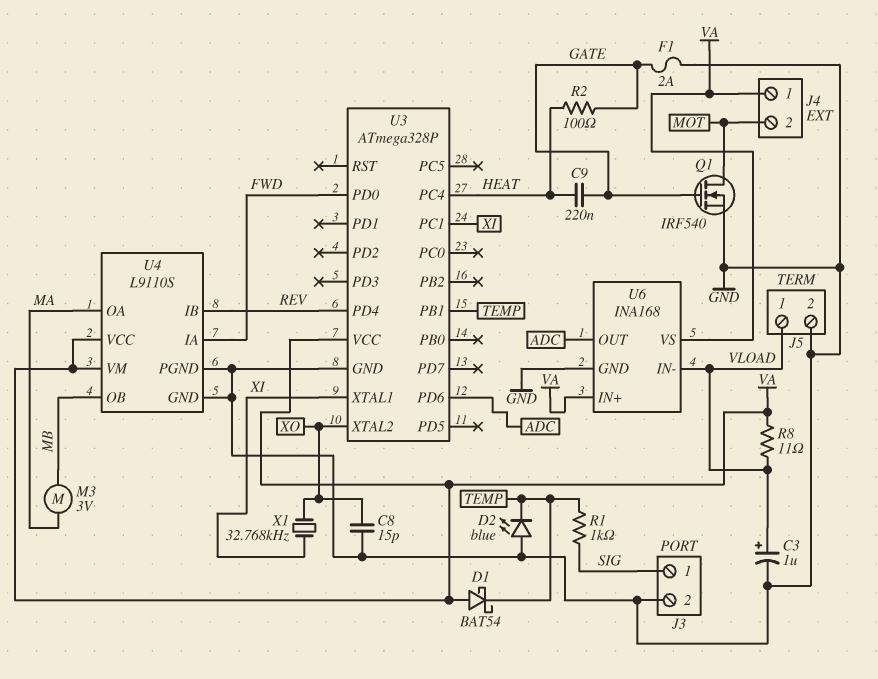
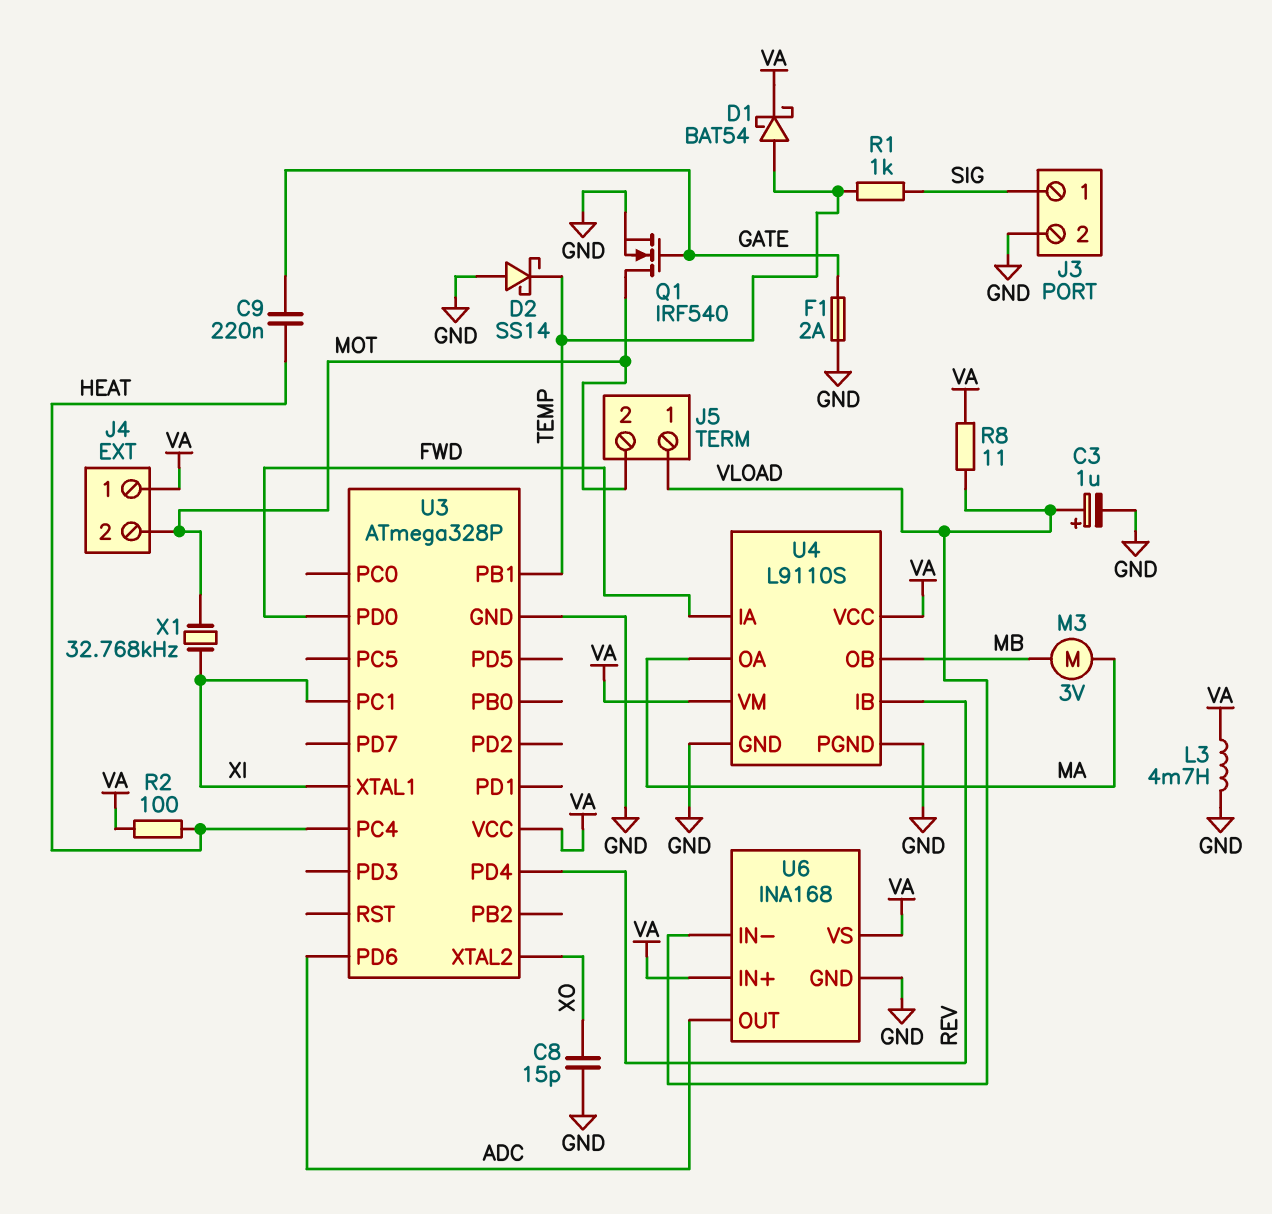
D1: schottky BAT54 (A VA, K TEMP) -> schottky BAT54 (A TEMP, K VA)
D2: LED blue (A GND, K TEMP) -> schottky SS14 (A GND, K TEMP)
J5 pin 2: GND -> MOT
L3: none -> 4.7mH (GND, VA)
R2: 100 (GATE, HEAT) -> 100 (HEAT, VA)
X1: 32.768kHz (XI, XO) -> 32.768kHz (MOT, XI)

